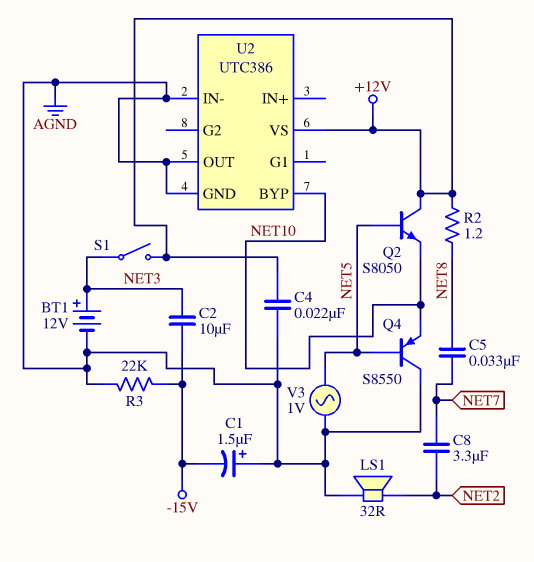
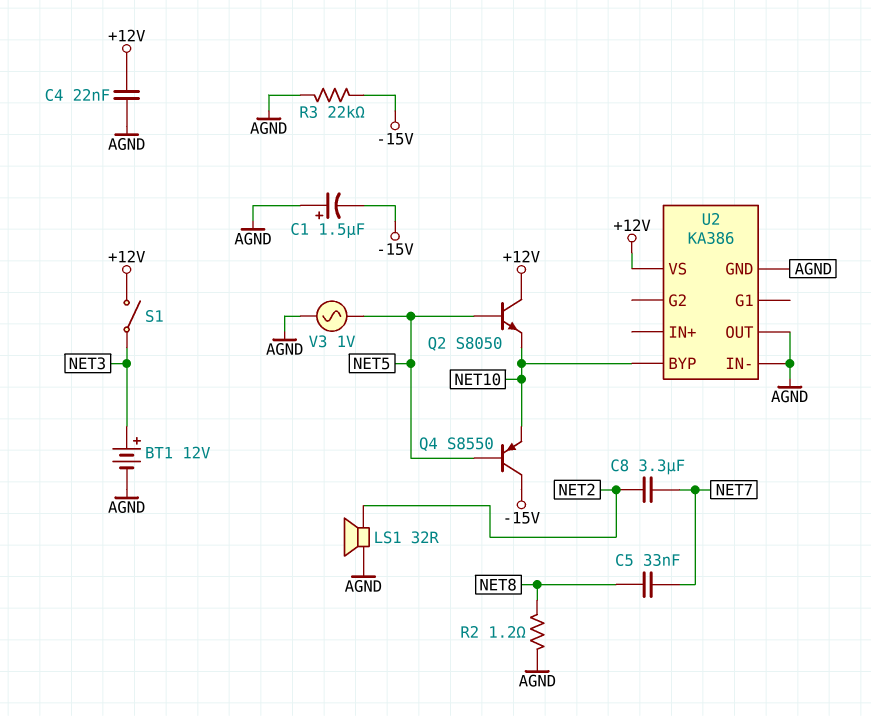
C2: 10uF (-15V, NET3) -> none
Q4: PNP S8550 (B NET5, C AGND, E NET10) -> PNP S8550 (B NET5, C -15V, E NET10)
R2: 1.2 (+12V, NET8) -> 1.2 (AGND, NET8)
U2: UTC386 -> KA386

